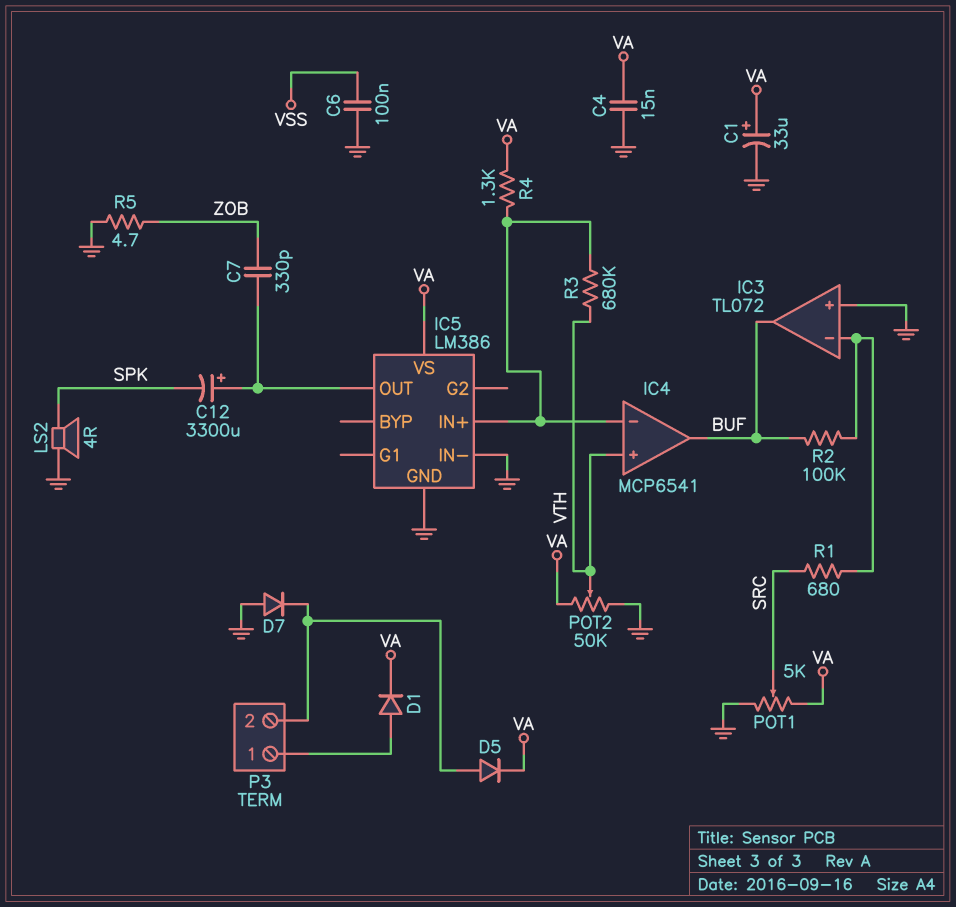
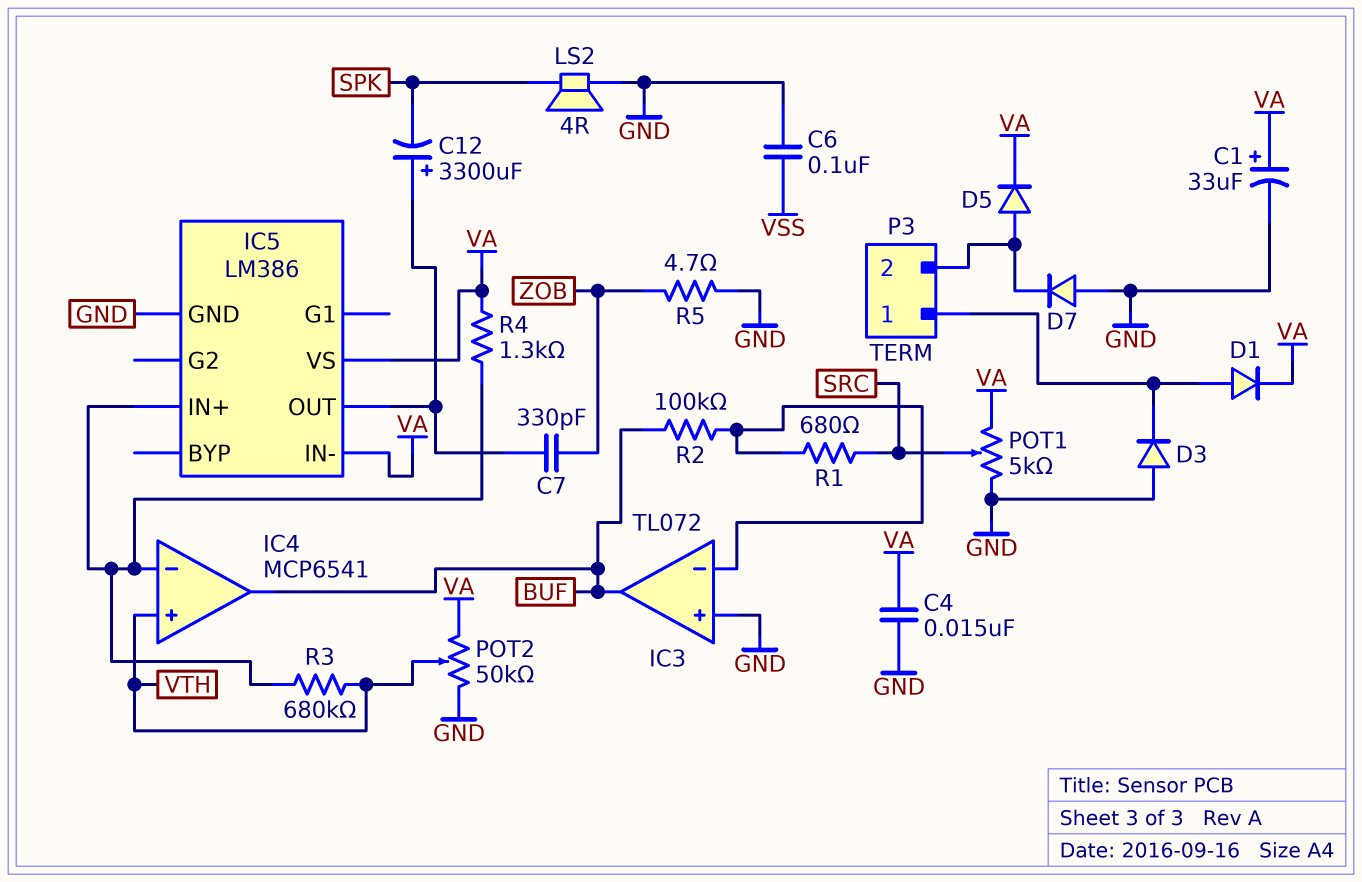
D3: none -> diode (A GND, K P3/1)
IC5 pin IN-: GND -> VA

